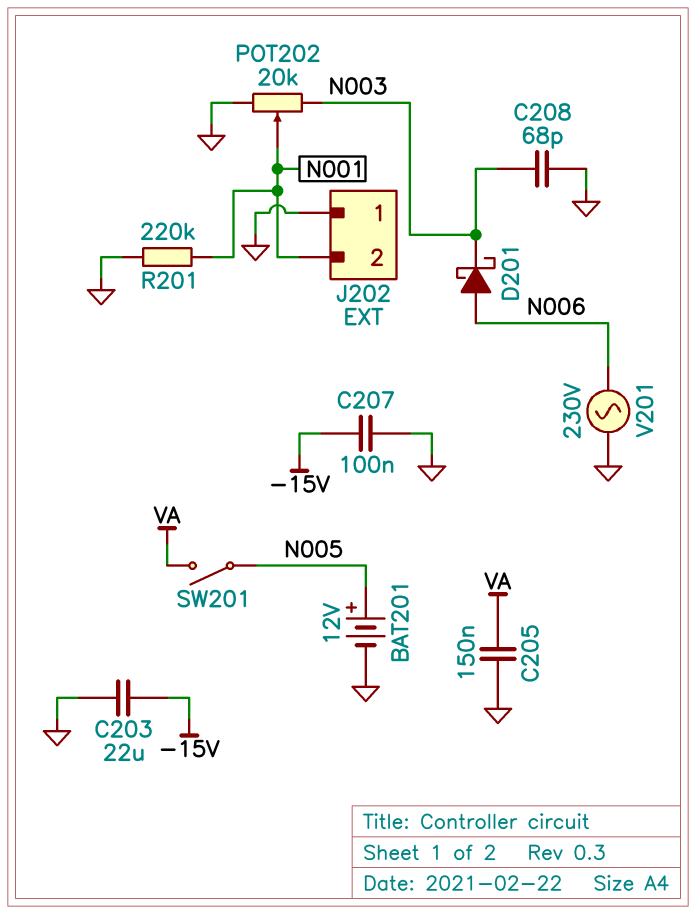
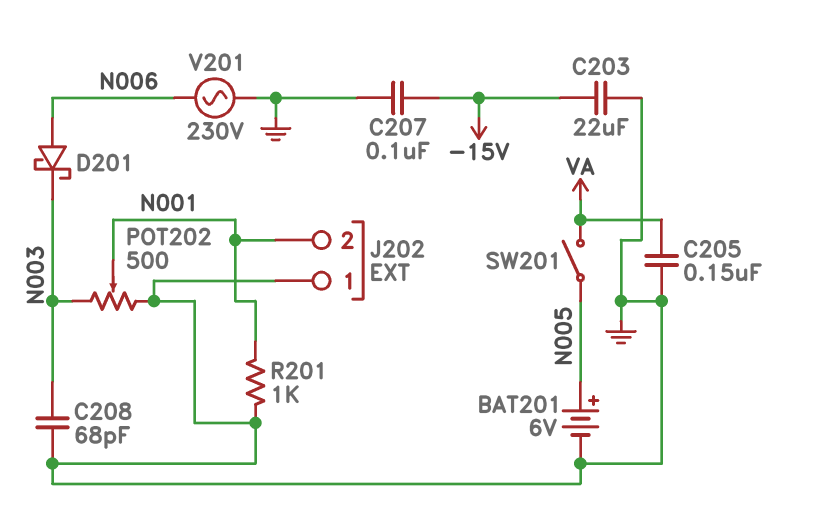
BAT201: 12V (plus N005, minus GND) -> 6V (plus N005, minus GND)
POT202: 20k (GND, N003, wiper N001) -> 500 (GND, N003, wiper N001)
R201: 220k (GND, N001) -> 1k (GND, N001)

